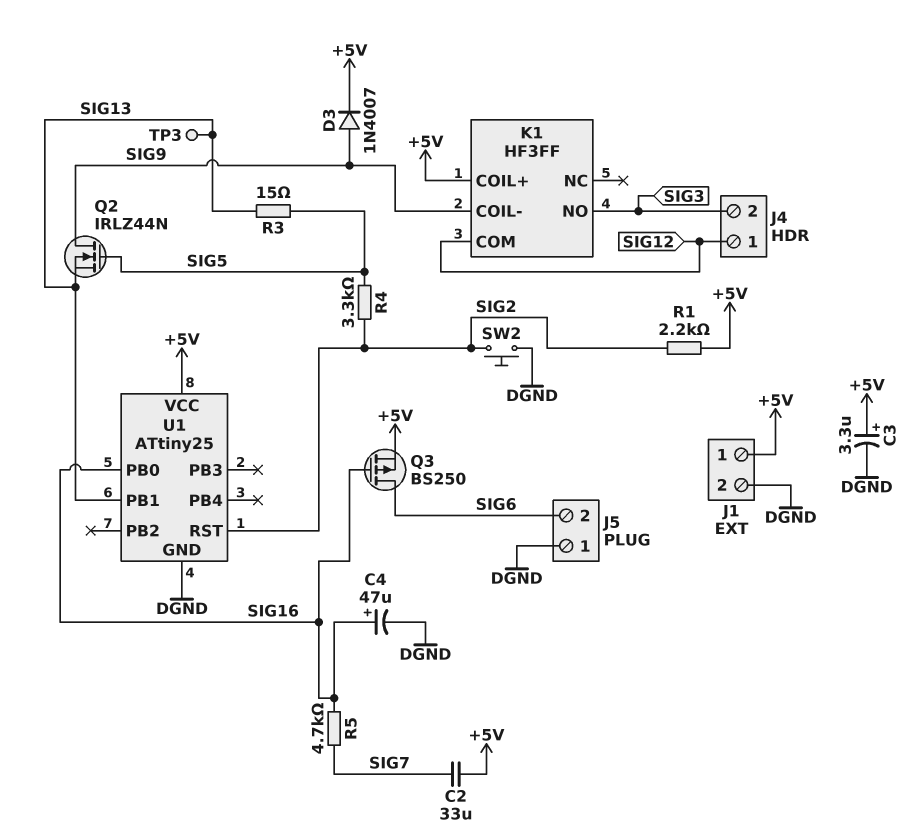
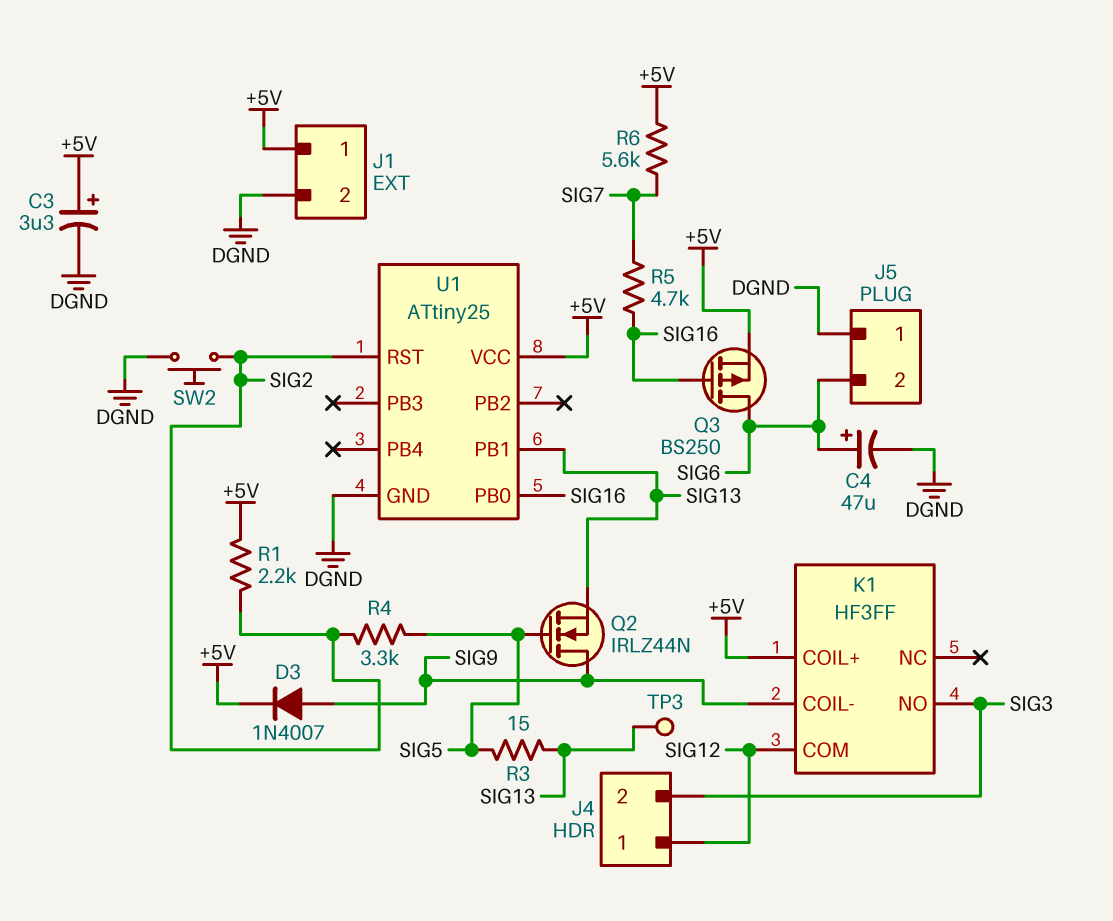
C2: 33uF (+5V, SIG7) -> none
C4: 47uF (plus SIG16, minus DGND) -> 47uF (plus SIG6, minus DGND)
R6: none -> 5.6k (+5V, SIG7)

